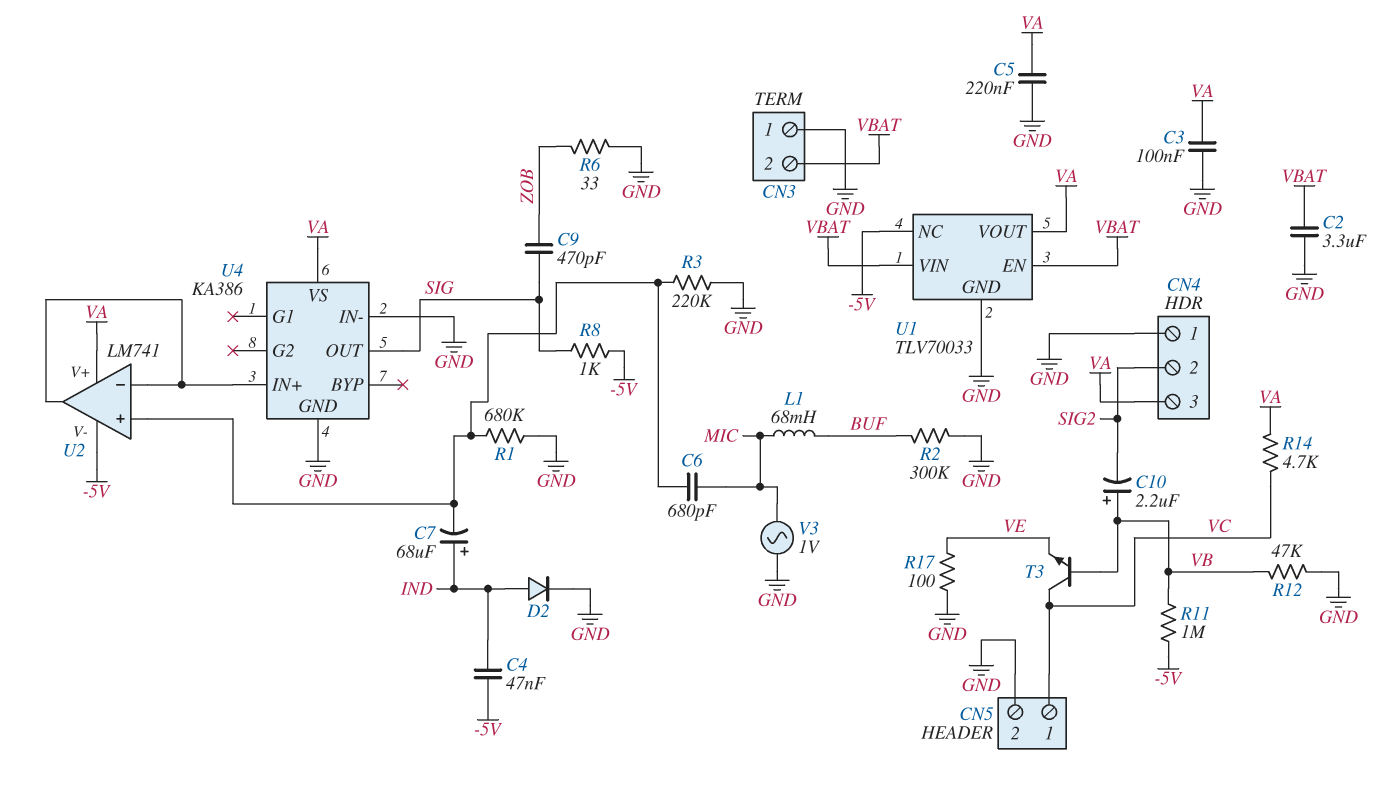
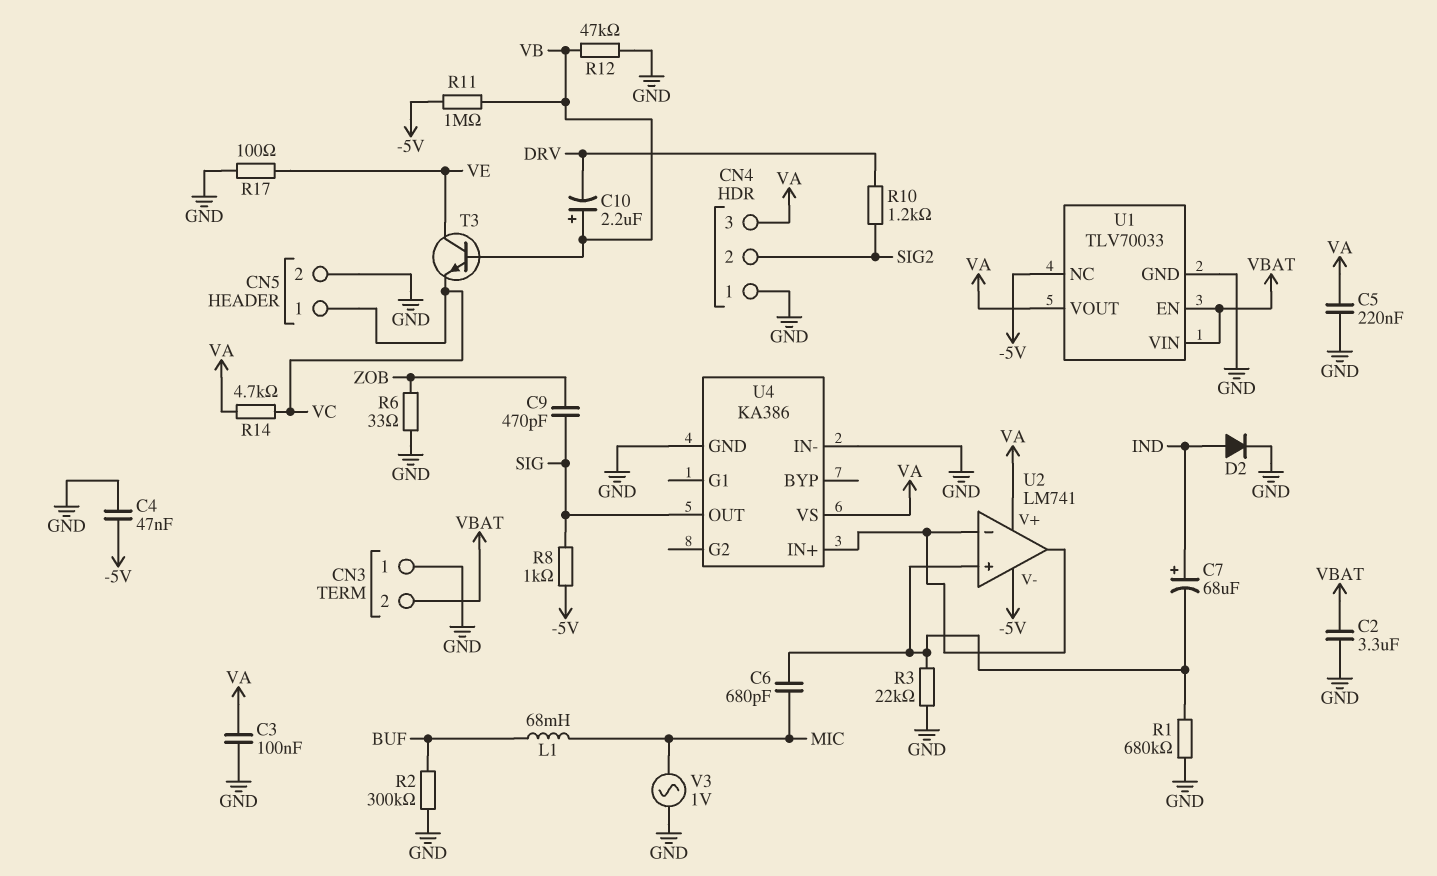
C4: 47nF (-5V, IND) -> 47nF (-5V, GND)
C10: 2.2uF (plus VB, minus SIG2) -> 2.2uF (plus VB, minus DRV)
R3: 220k (GND, U2/in+) -> 22k (GND, U2/in+)
R10: none -> 1.2k (DRV, SIG2)
T3: NPN (B VB, C VC, E VE) -> NPN (B VB, C VE, E VC)

